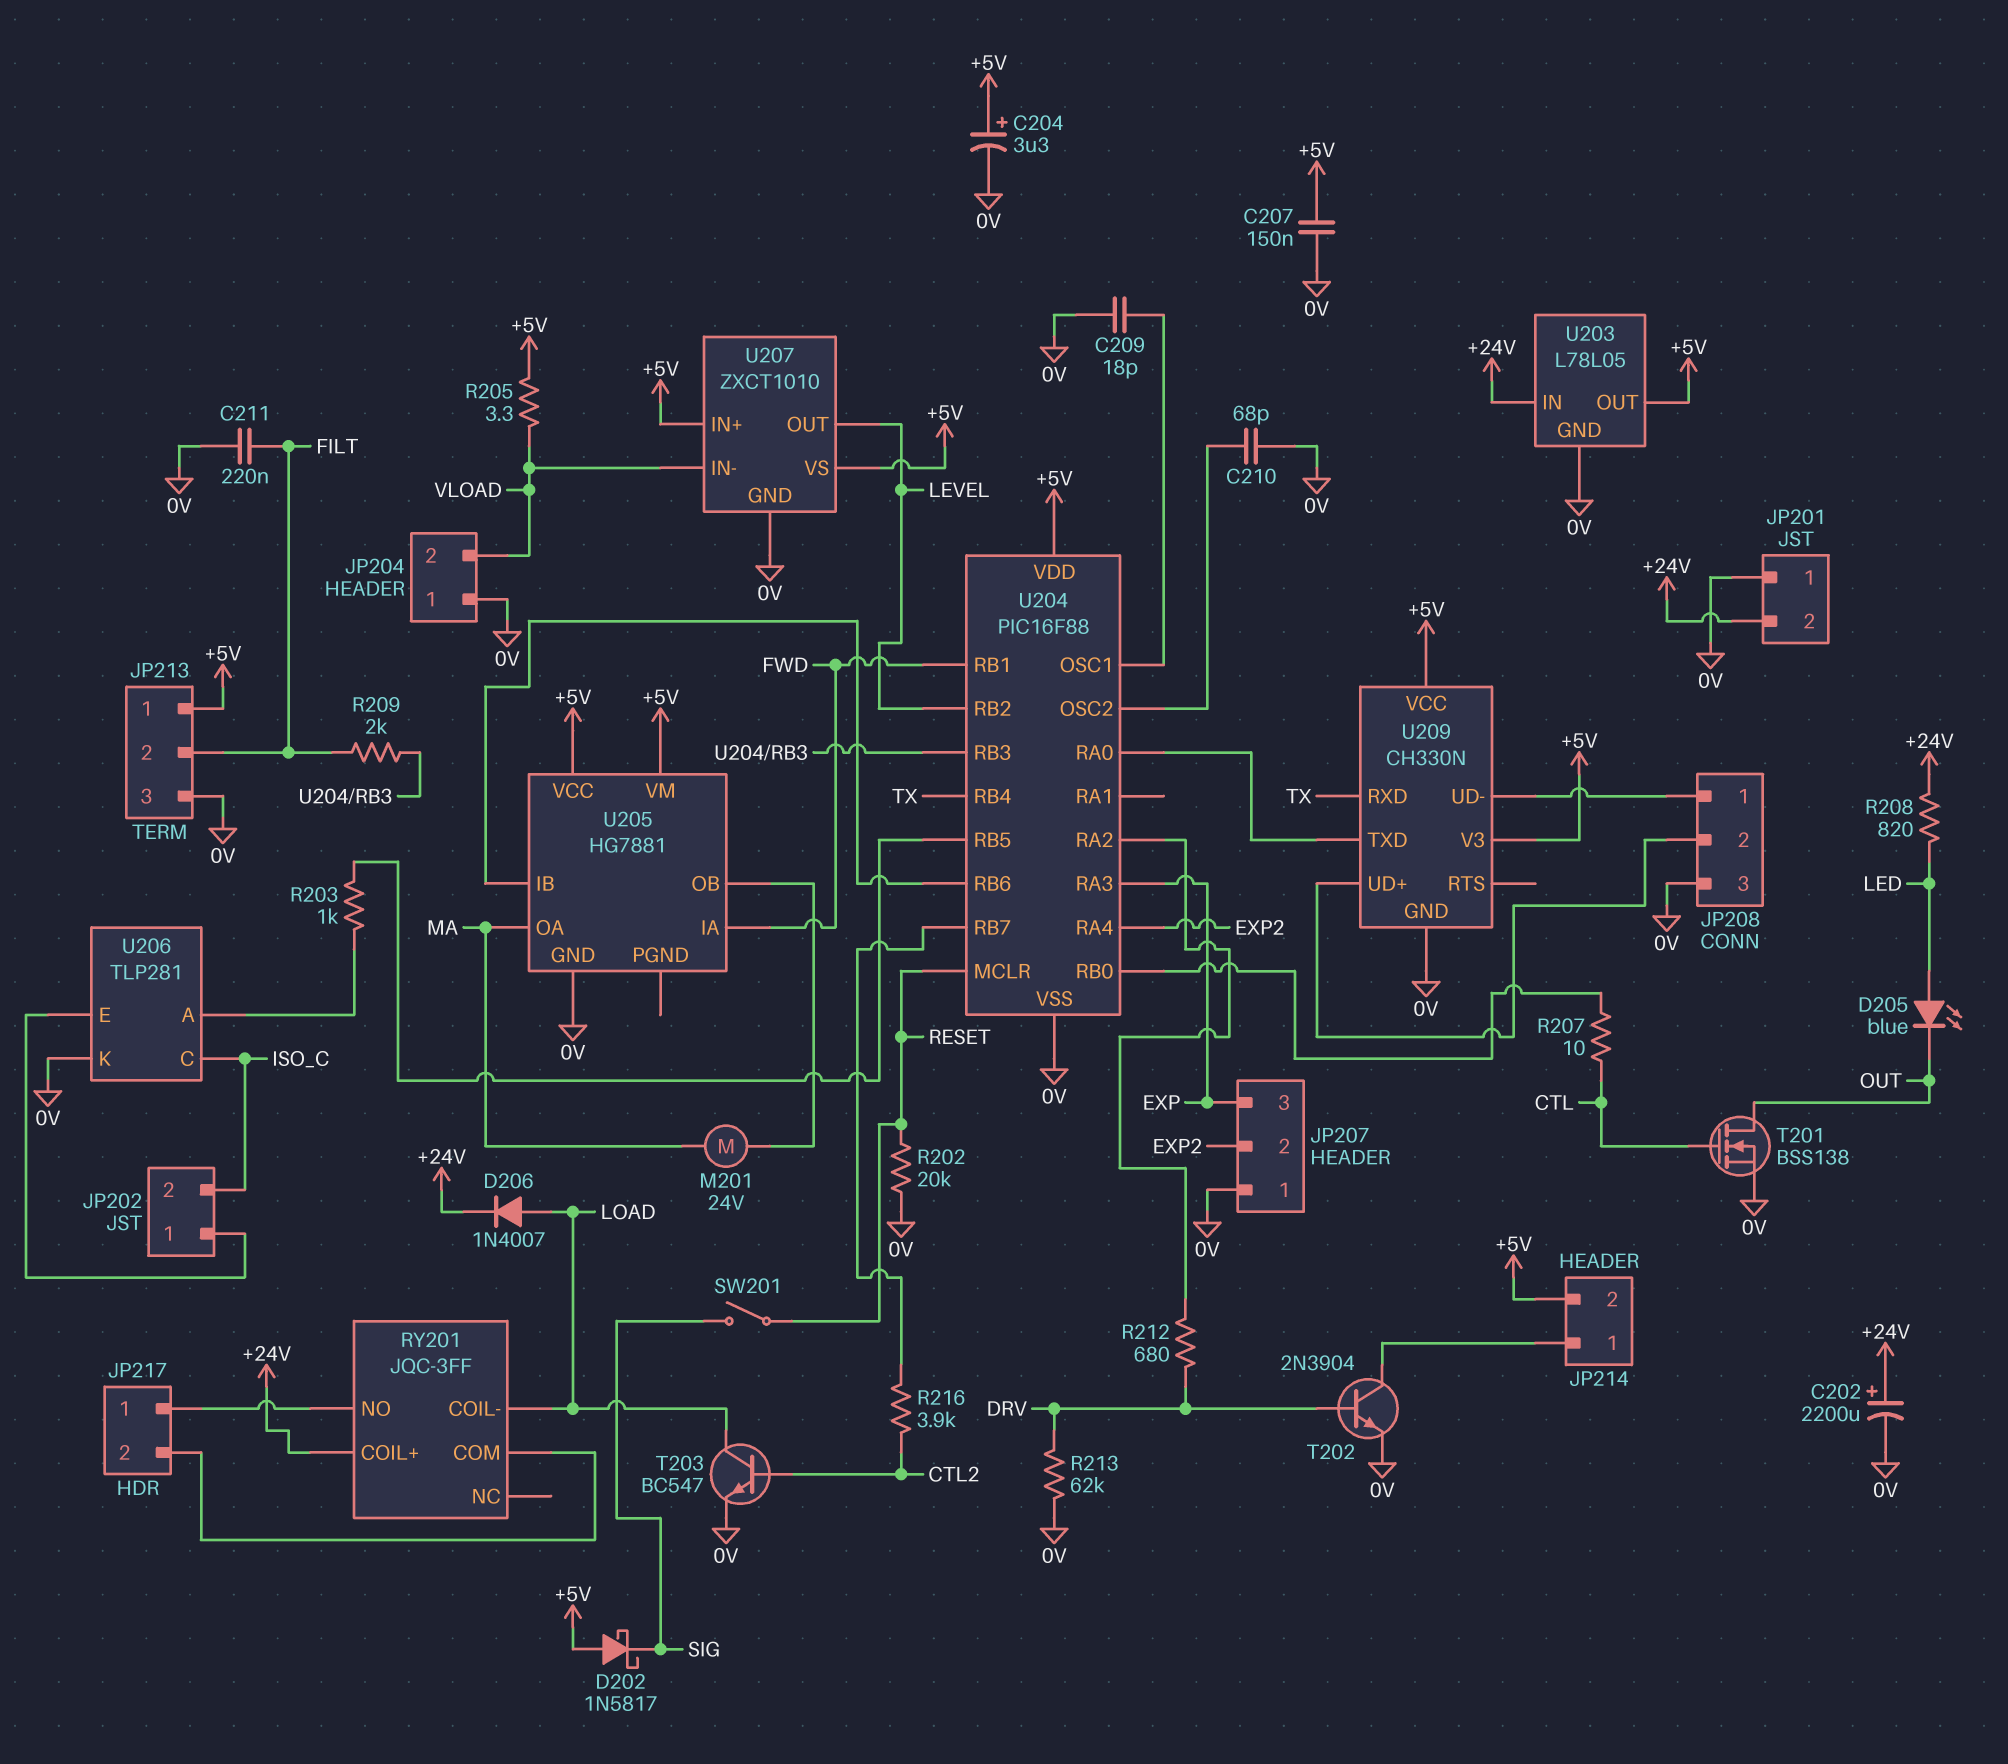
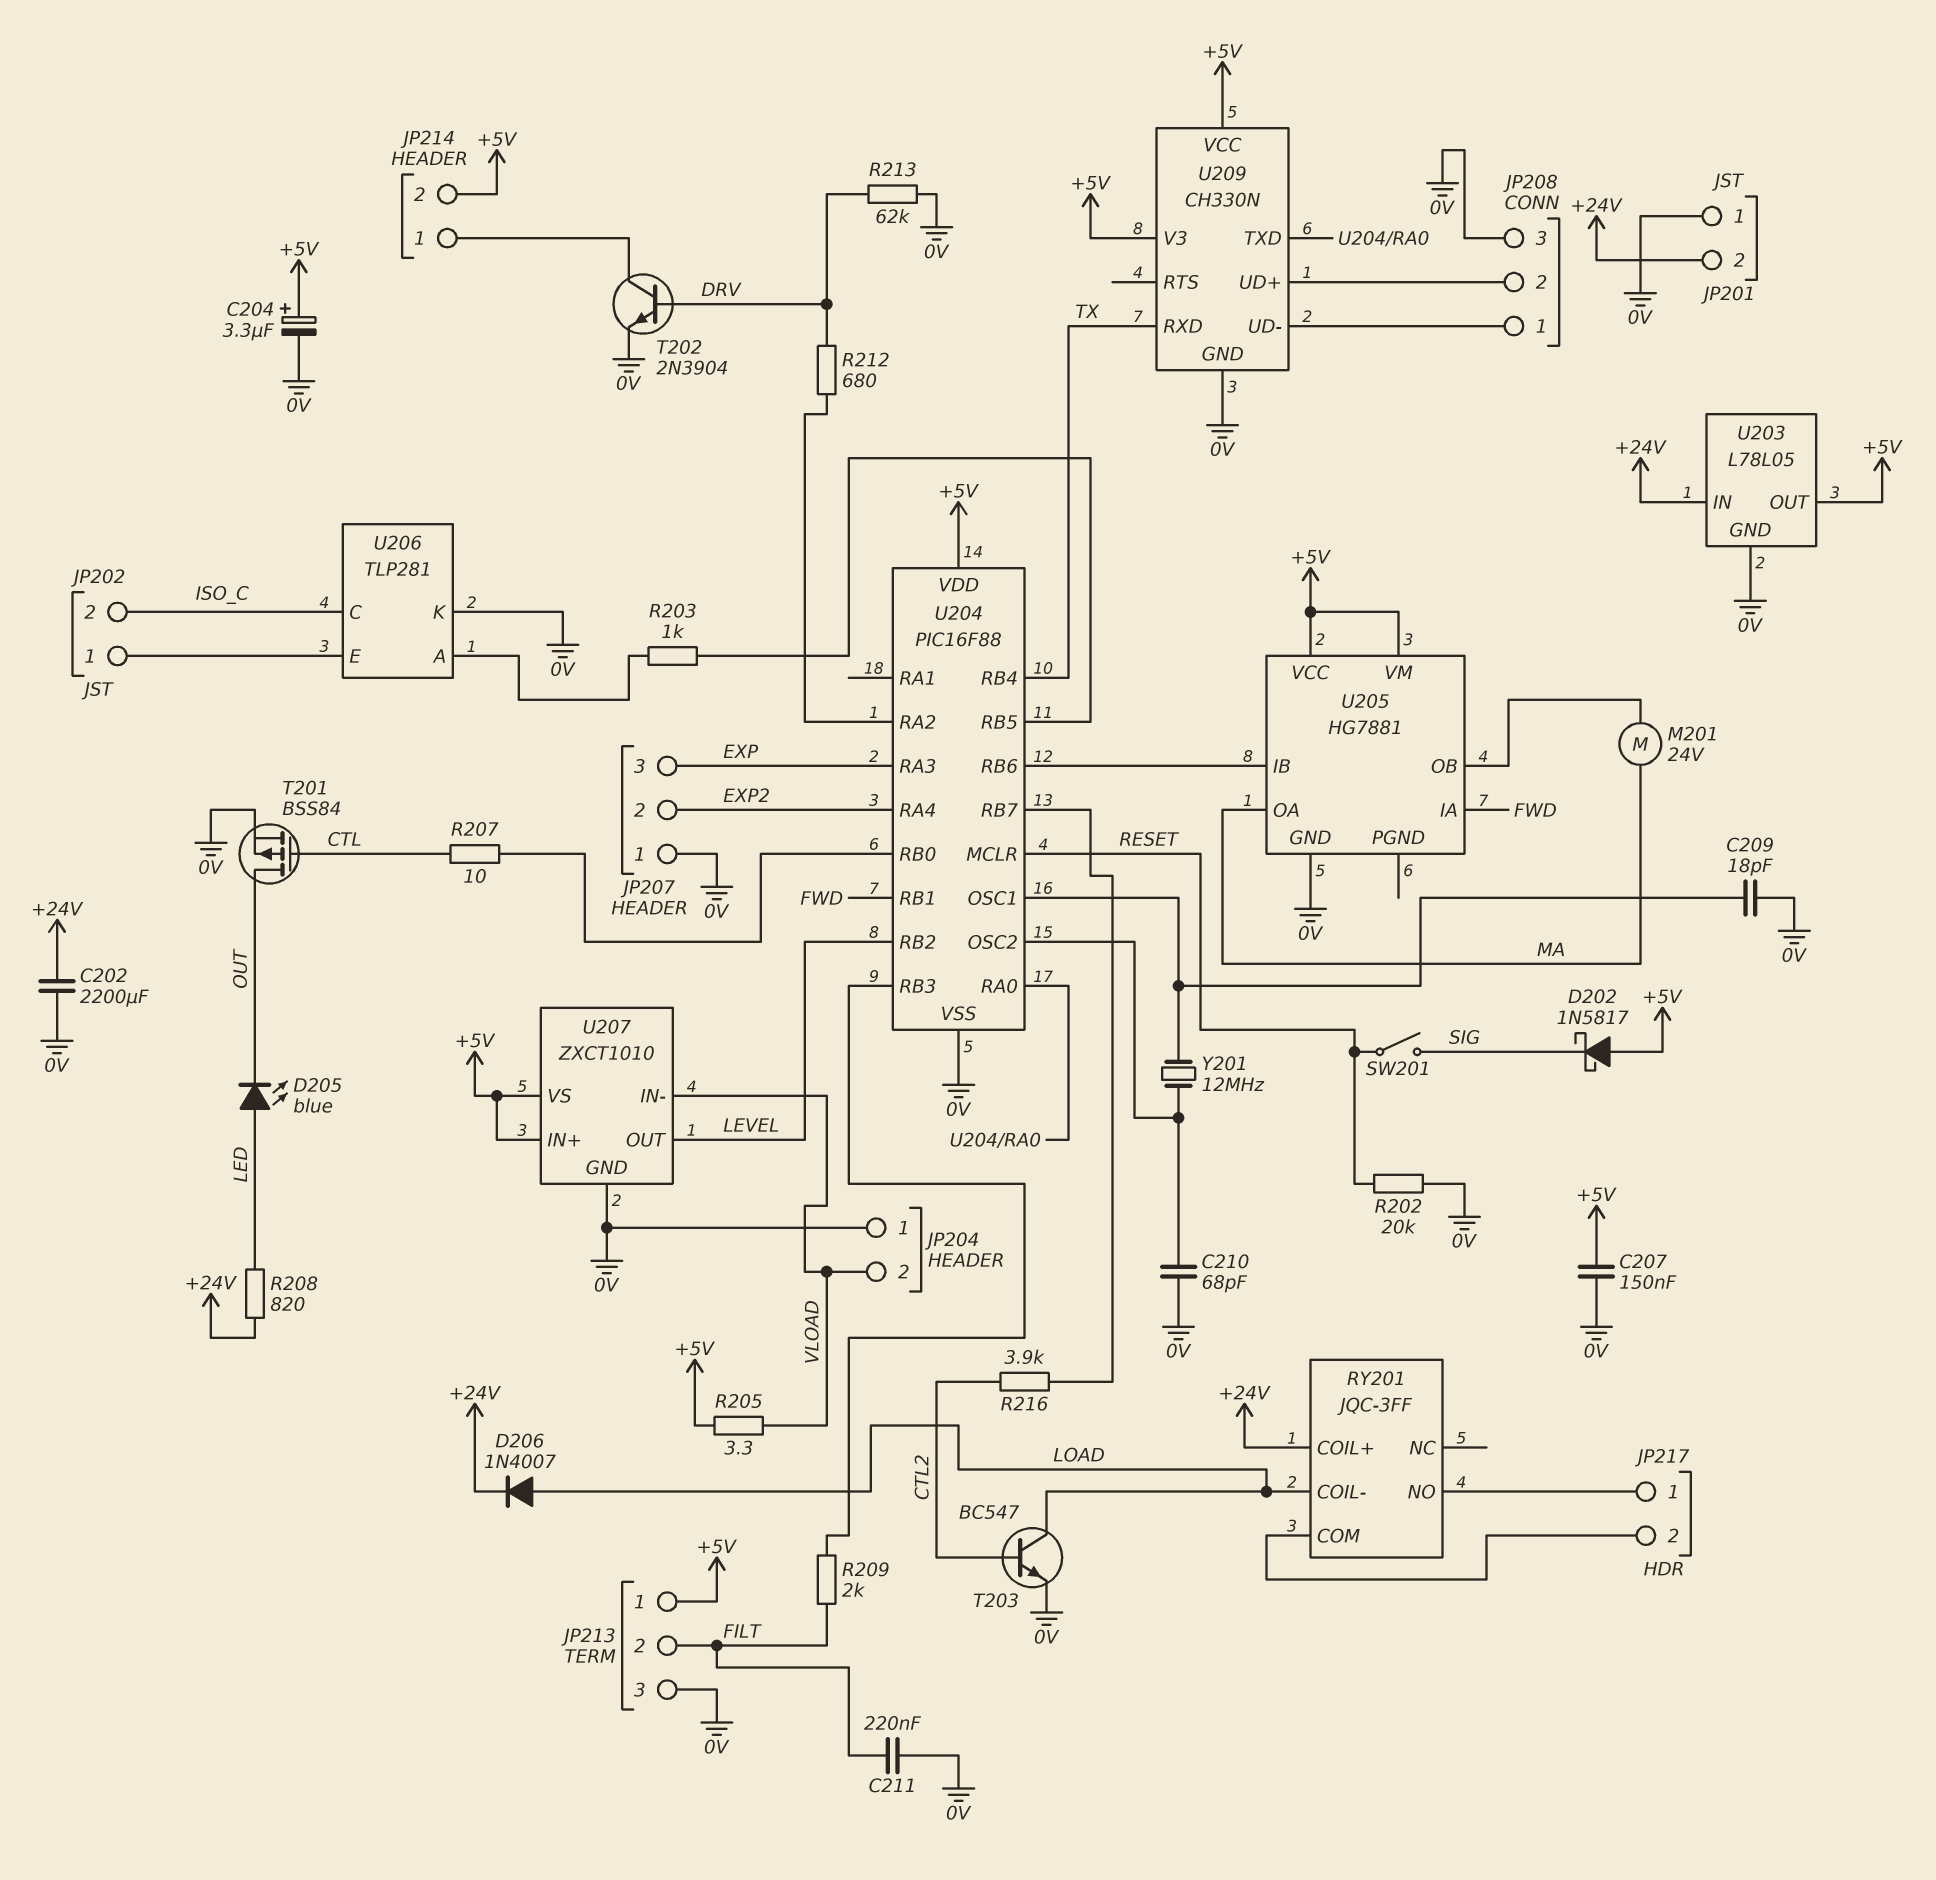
C202: 2200uF (plus +24V, minus 0V) -> 2200uF (+24V, 0V)
T201: NMOS BSS138 (G CTL, D OUT, S 0V) -> PMOS BSS84 (G CTL, D OUT, S 0V)
Y201: none -> 12MHz (U204/OSC1, U204/OSC2)

